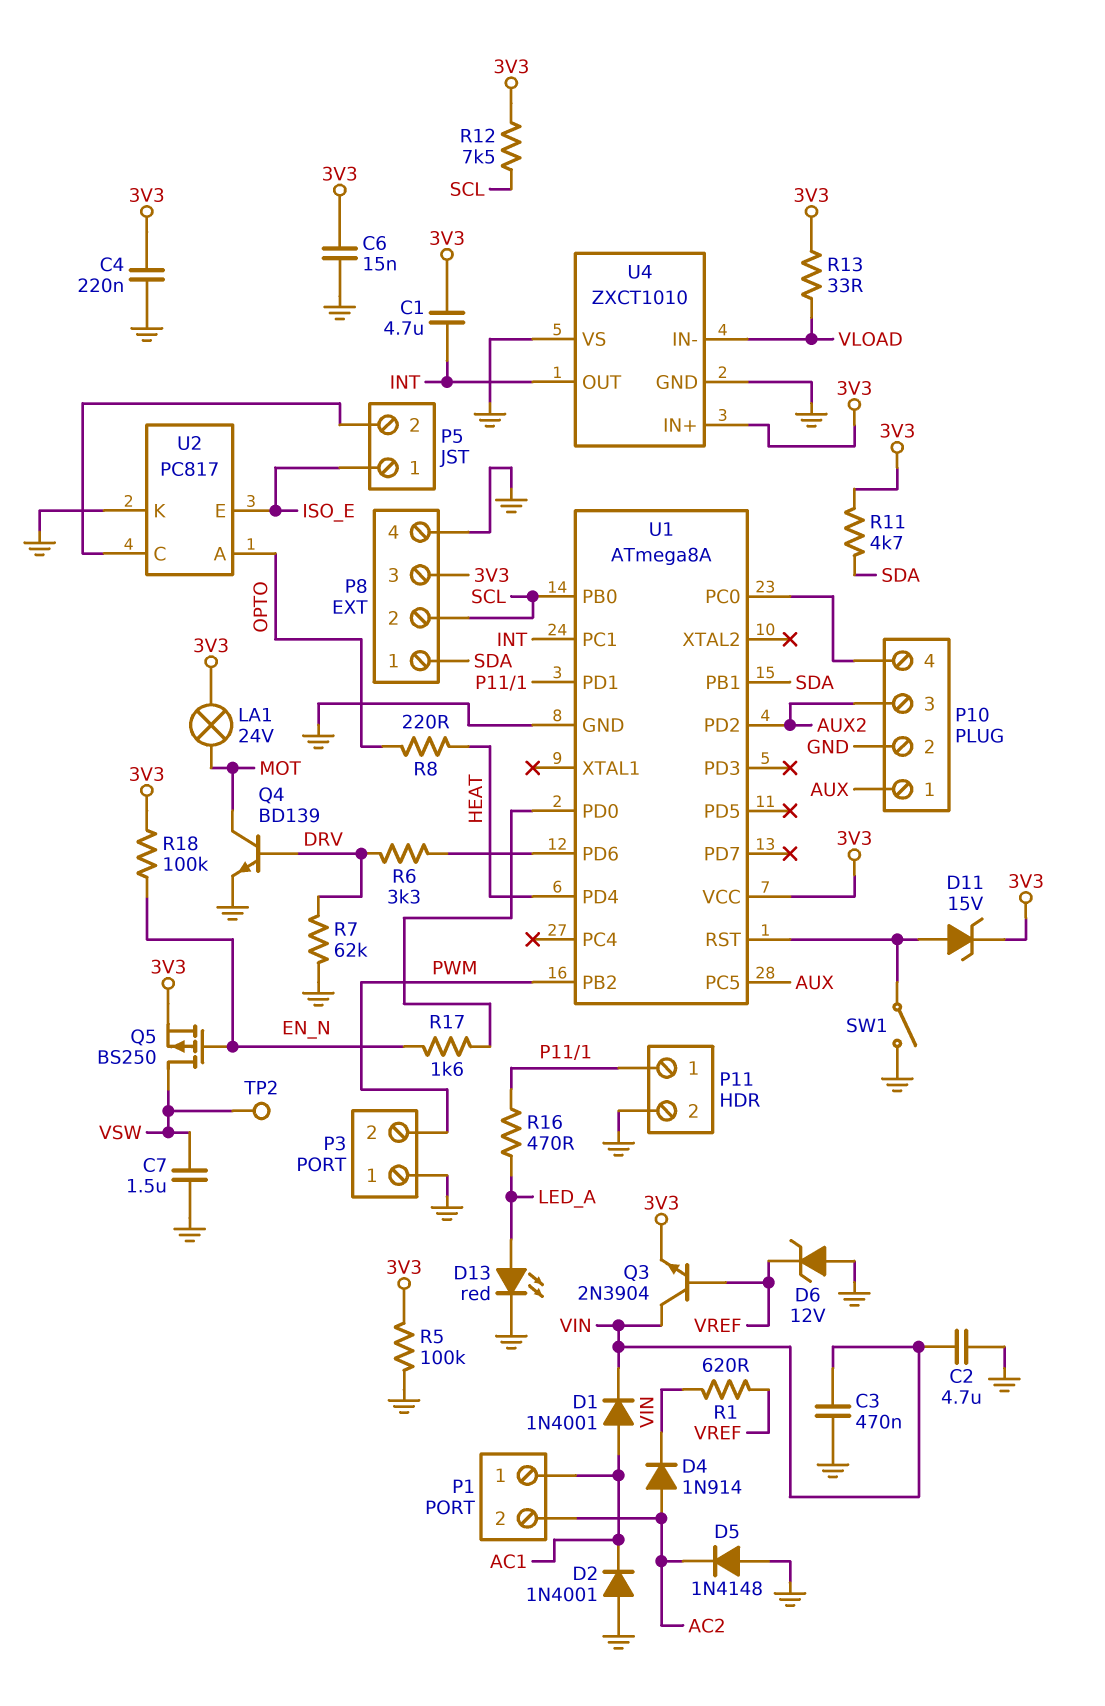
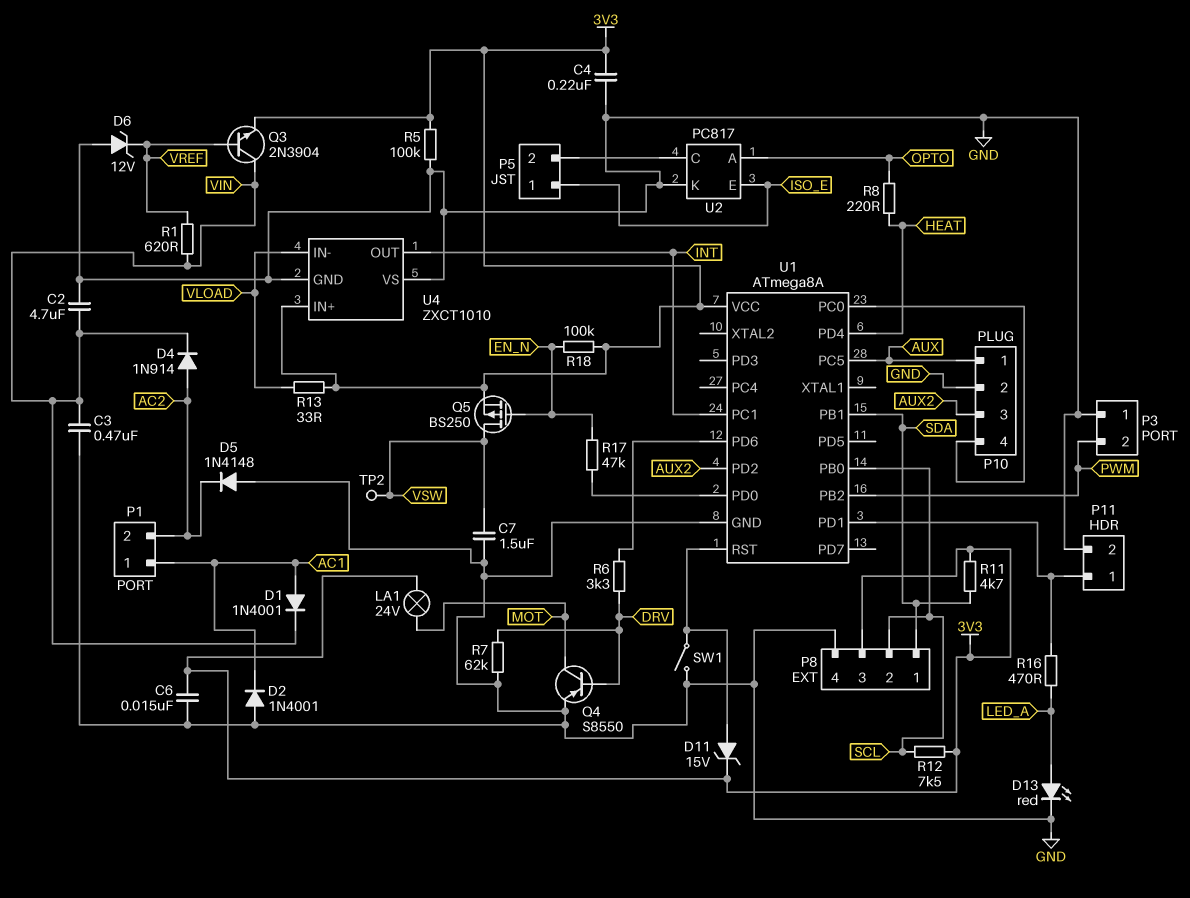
C1: 4.7uF (3V3, INT) -> none
Q4: NPN BD139 (B DRV, C MOT, E GND) -> PNP S8550 (B DRV, C MOT, E GND)
R17: 1.6k (EN_N, U1/PD0) -> 47k (EN_N, U1/PD0)

